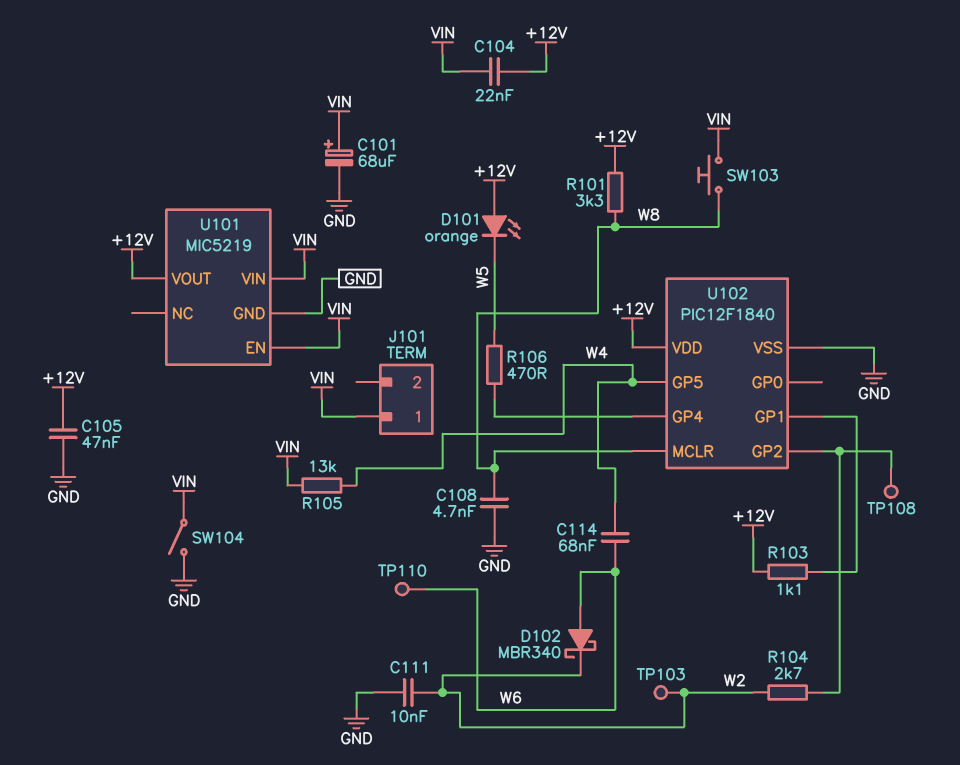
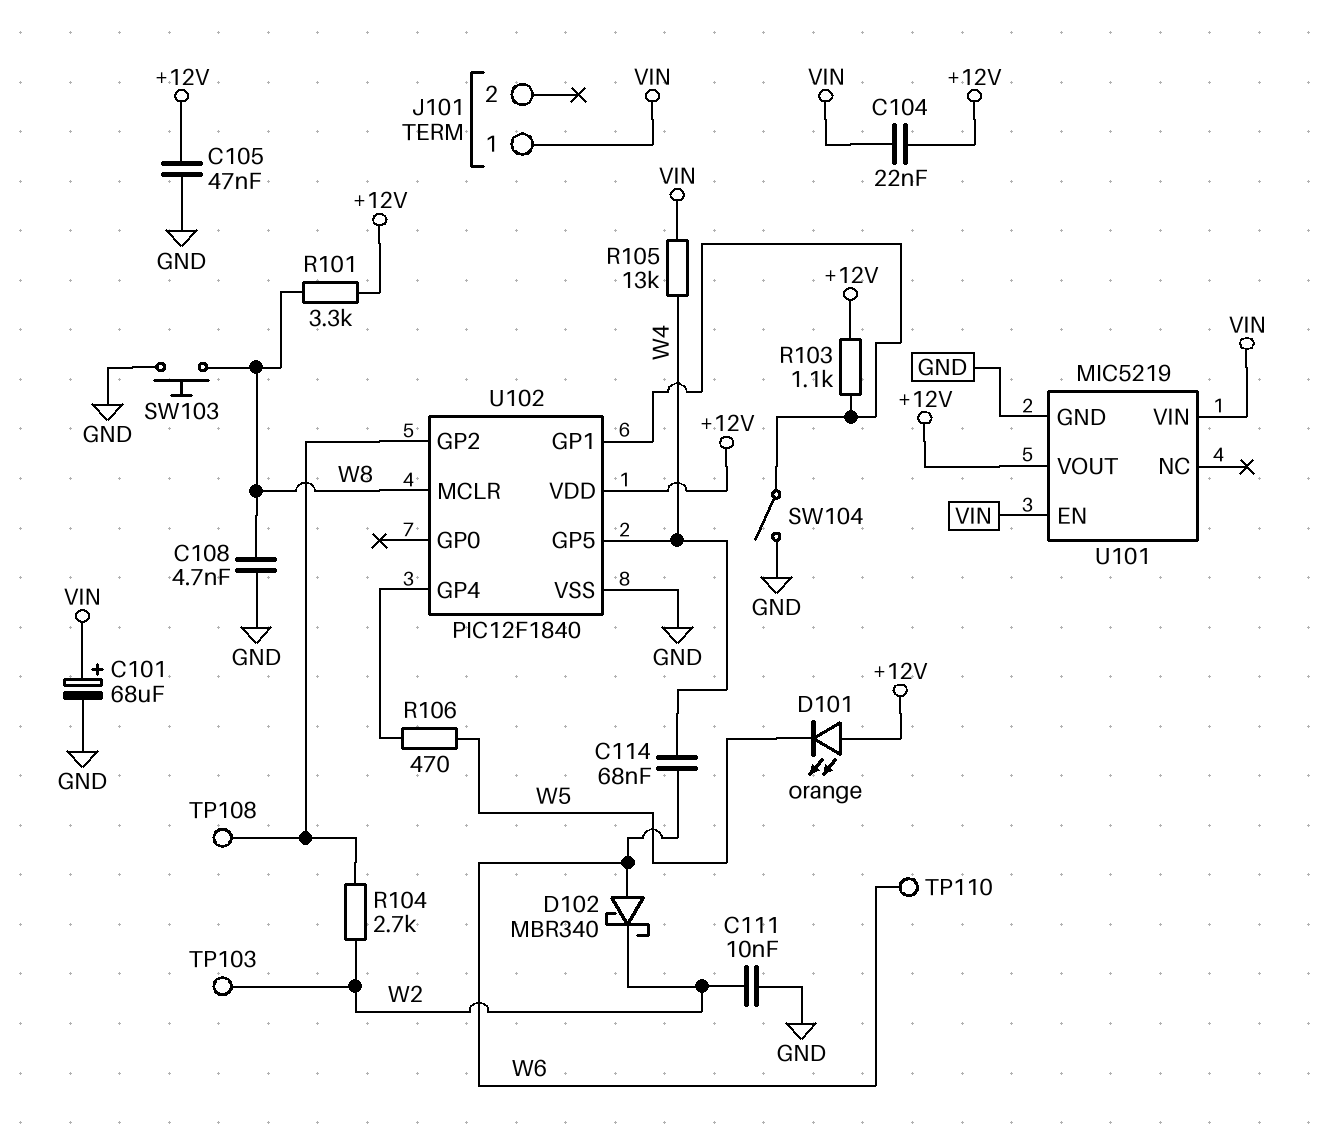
SW103: button (VIN, W8) -> button (GND, W8)
SW104: switch (GND, VIN) -> switch (GND, U102/GP1)

